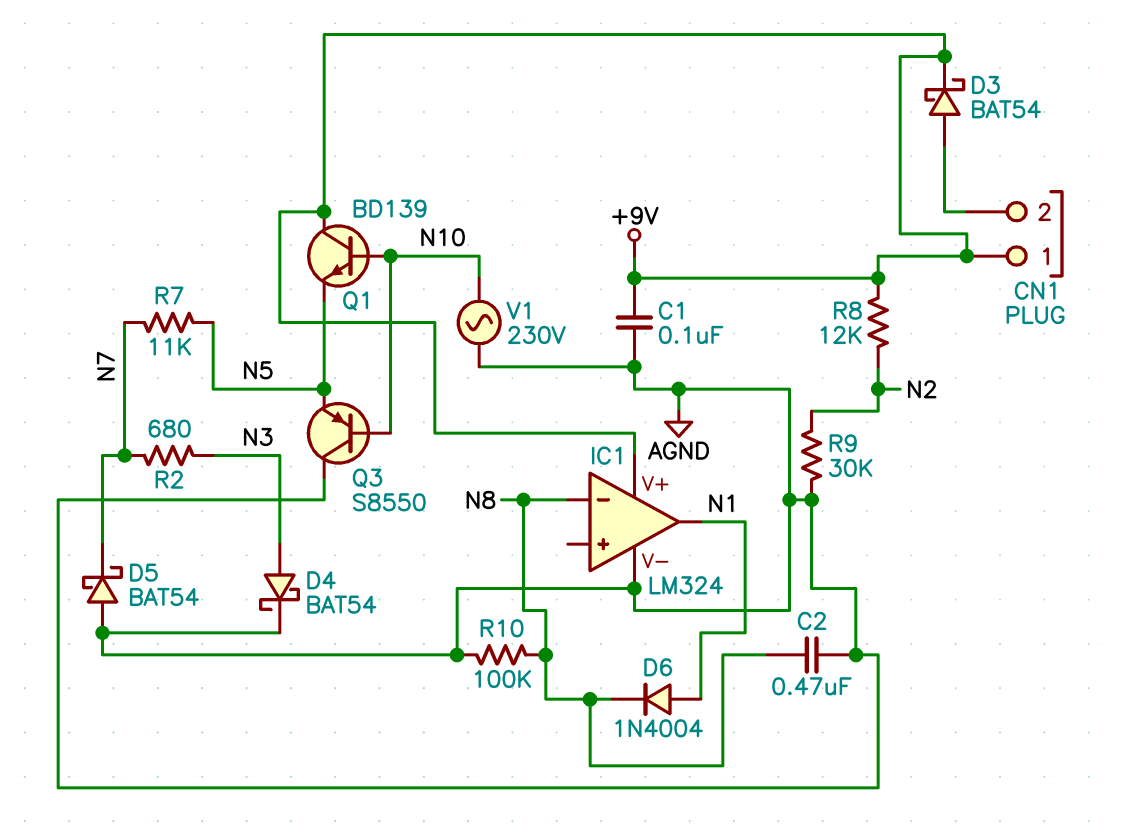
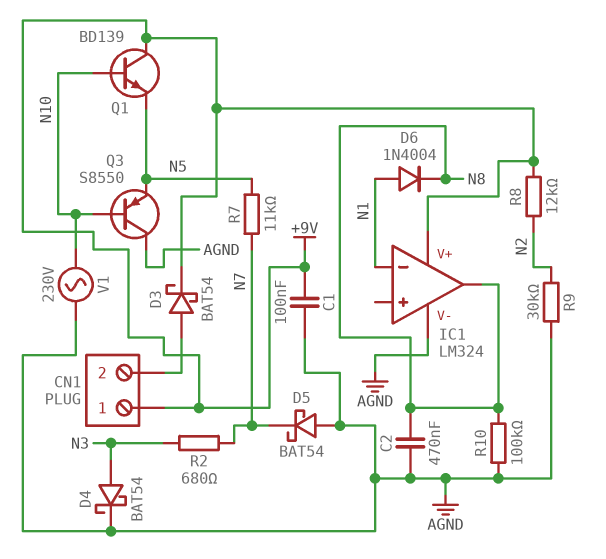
IC1 pin in-: N8 -> N1
IC1 pin out: N1 -> N8

